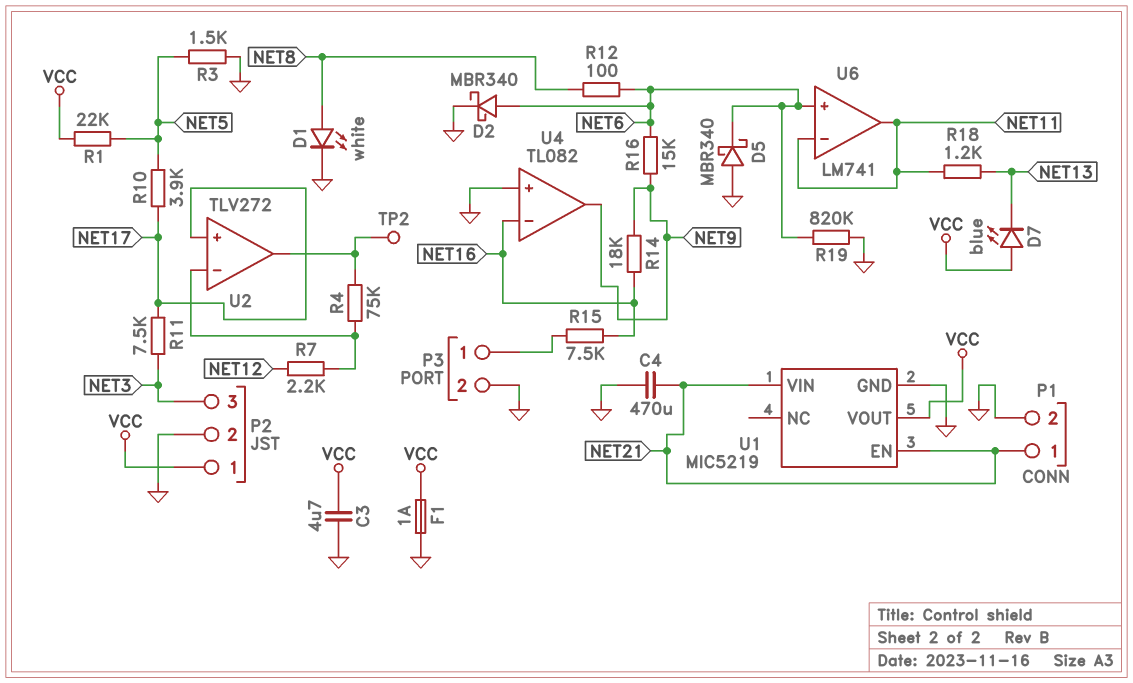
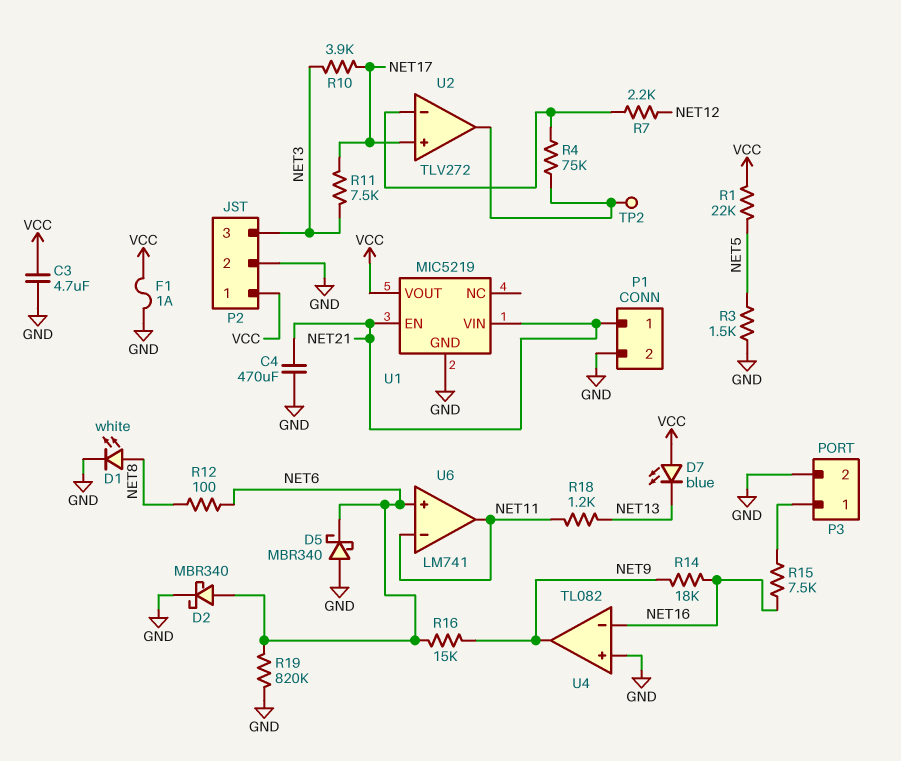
R10: 3.9k (NET5, NET17) -> 3.9k (NET3, NET17)

